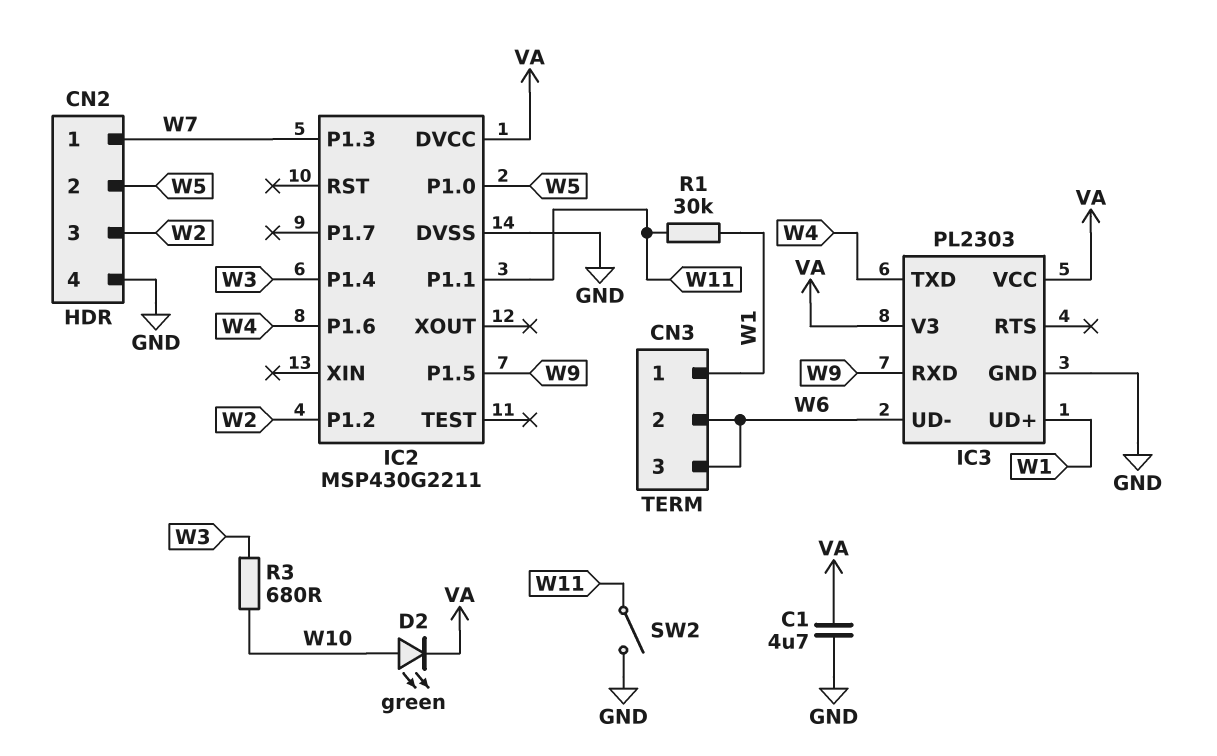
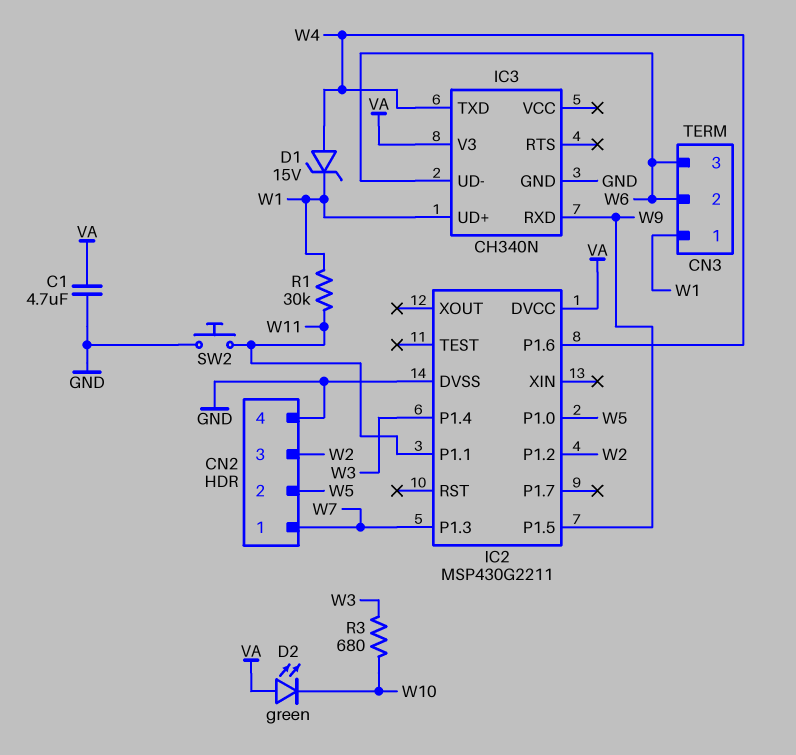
D1: none -> zener 15V (A W4, K W1)
D2: LED green (A W10, K VA) -> LED green (A VA, K W10)
IC3: PL2303 -> CH340N
IC3 pin VCC: VA -> none
SW2: switch (GND, W11) -> button (GND, W11)

